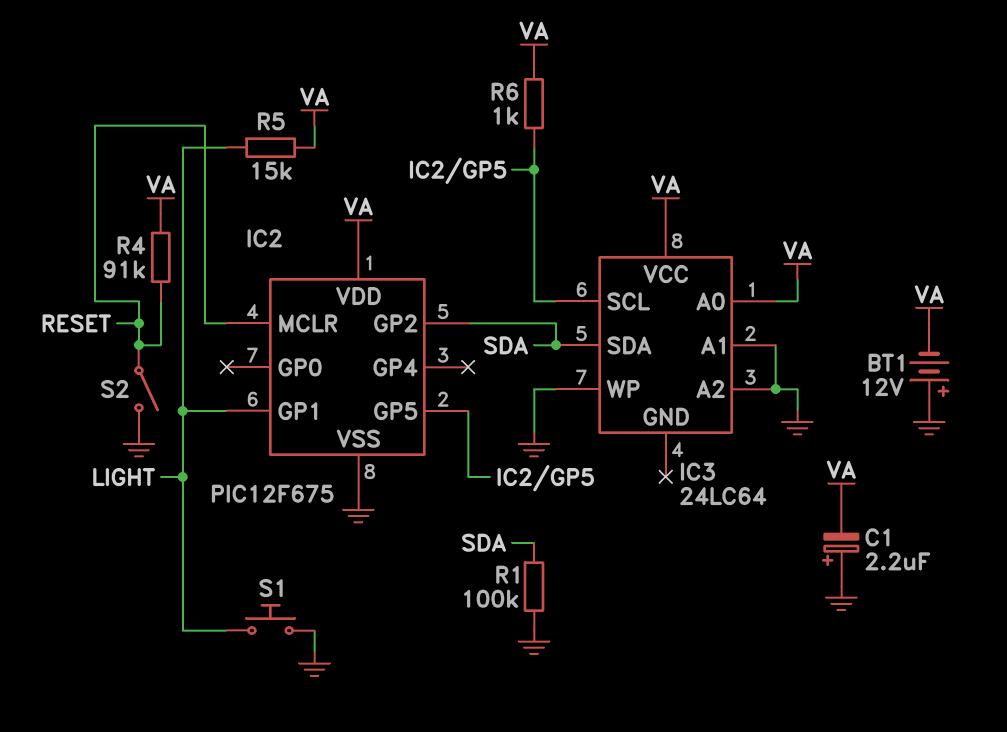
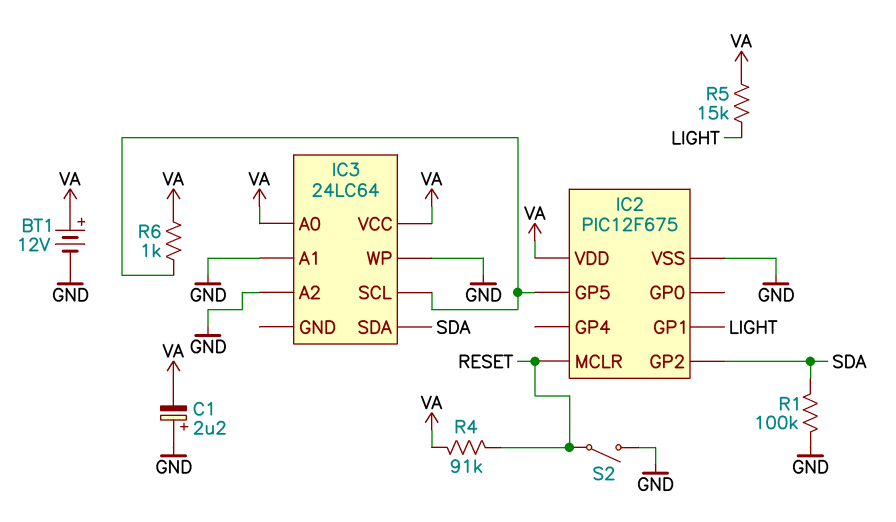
BT1: 12V (plus GND, minus VA) -> 12V (plus VA, minus GND)
S1: button (GND, LIGHT) -> none

